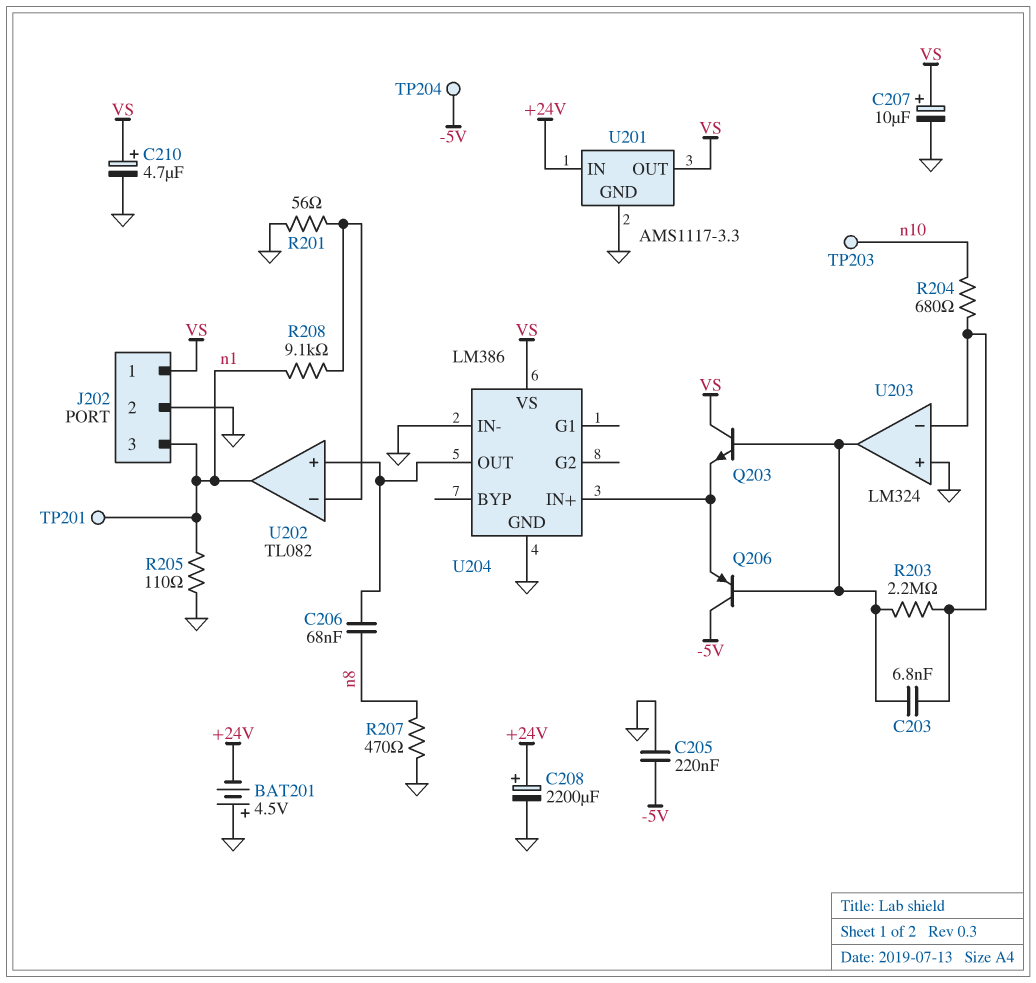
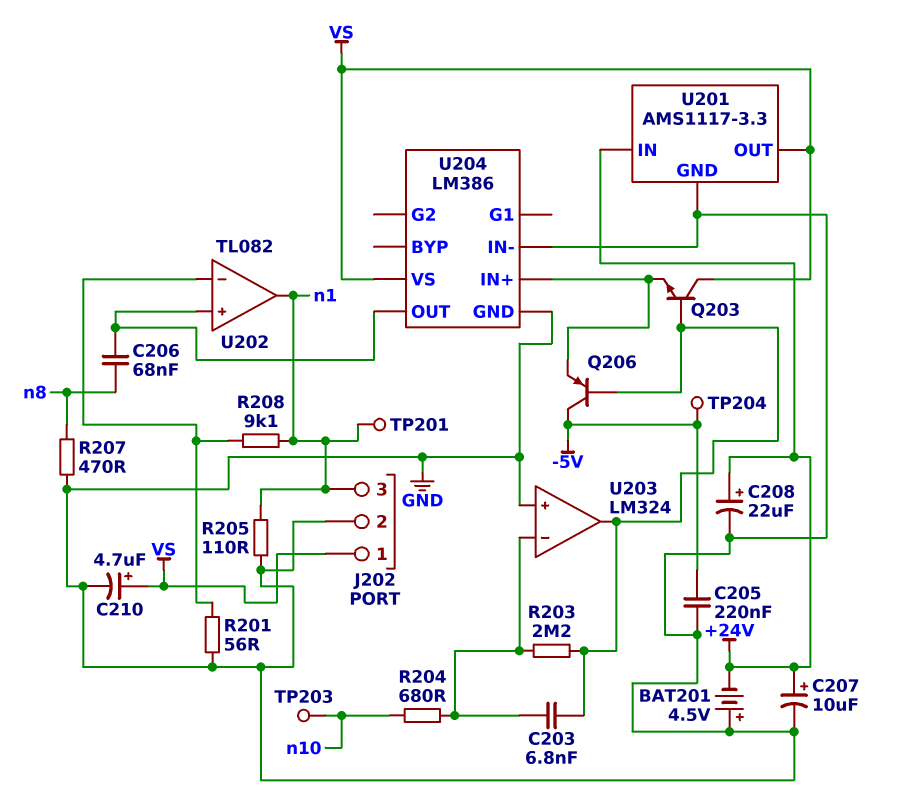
C207: 10uF (plus VS, minus GND) -> 10uF (plus +24V, minus GND)
C208: 2200uF (plus +24V, minus GND) -> 22uF (plus +24V, minus GND)

